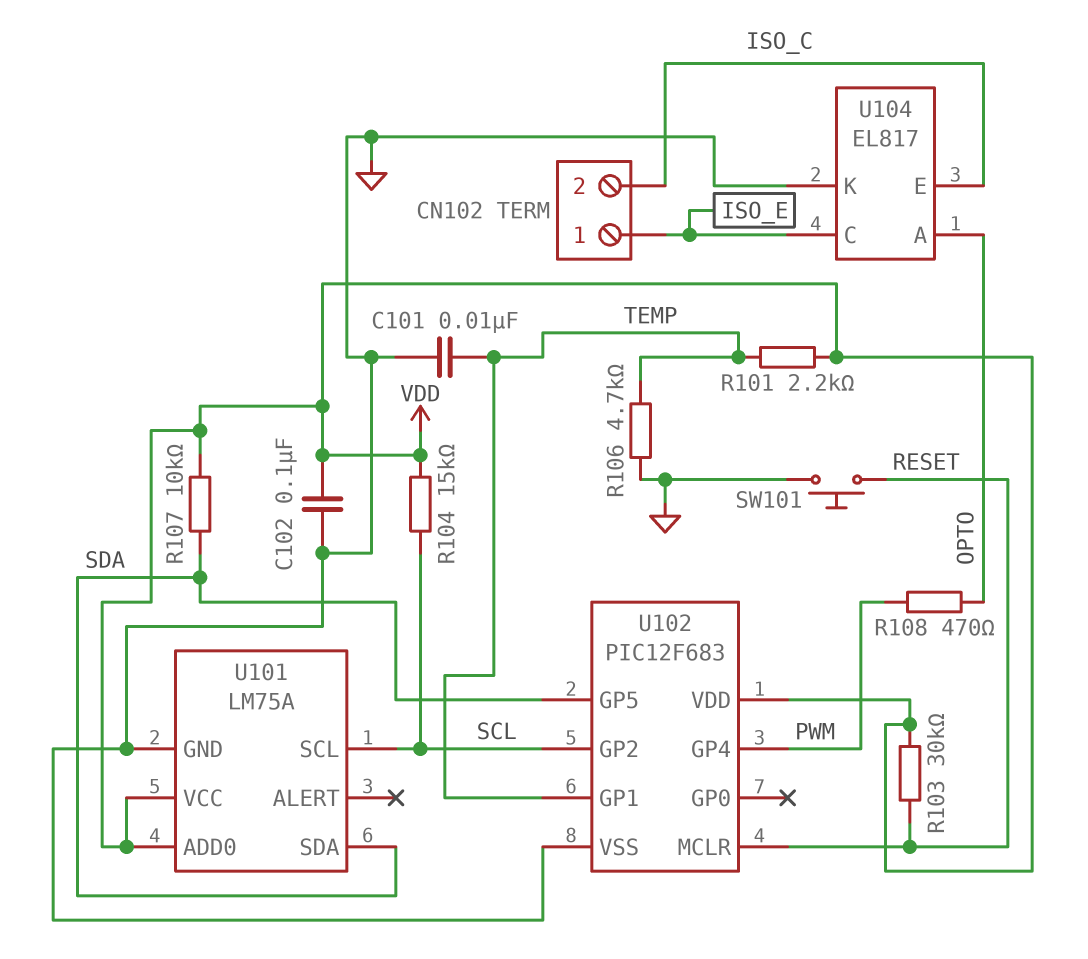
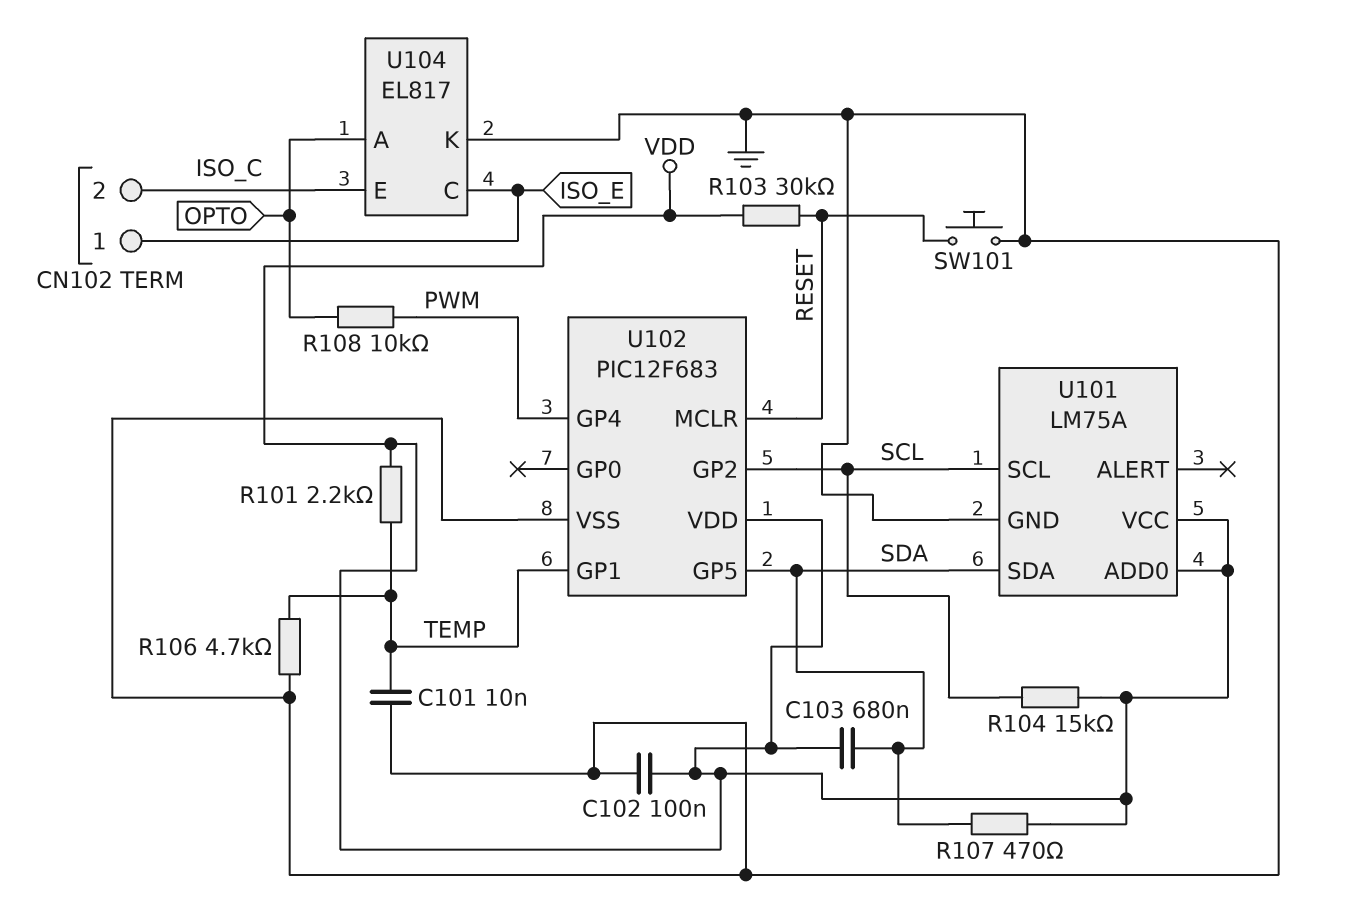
C103: none -> 680nF (SDA, VDD)
R107: 10k (SDA, VDD) -> 470 (SDA, VDD)
R108: 470 (OPTO, PWM) -> 10k (OPTO, PWM)

